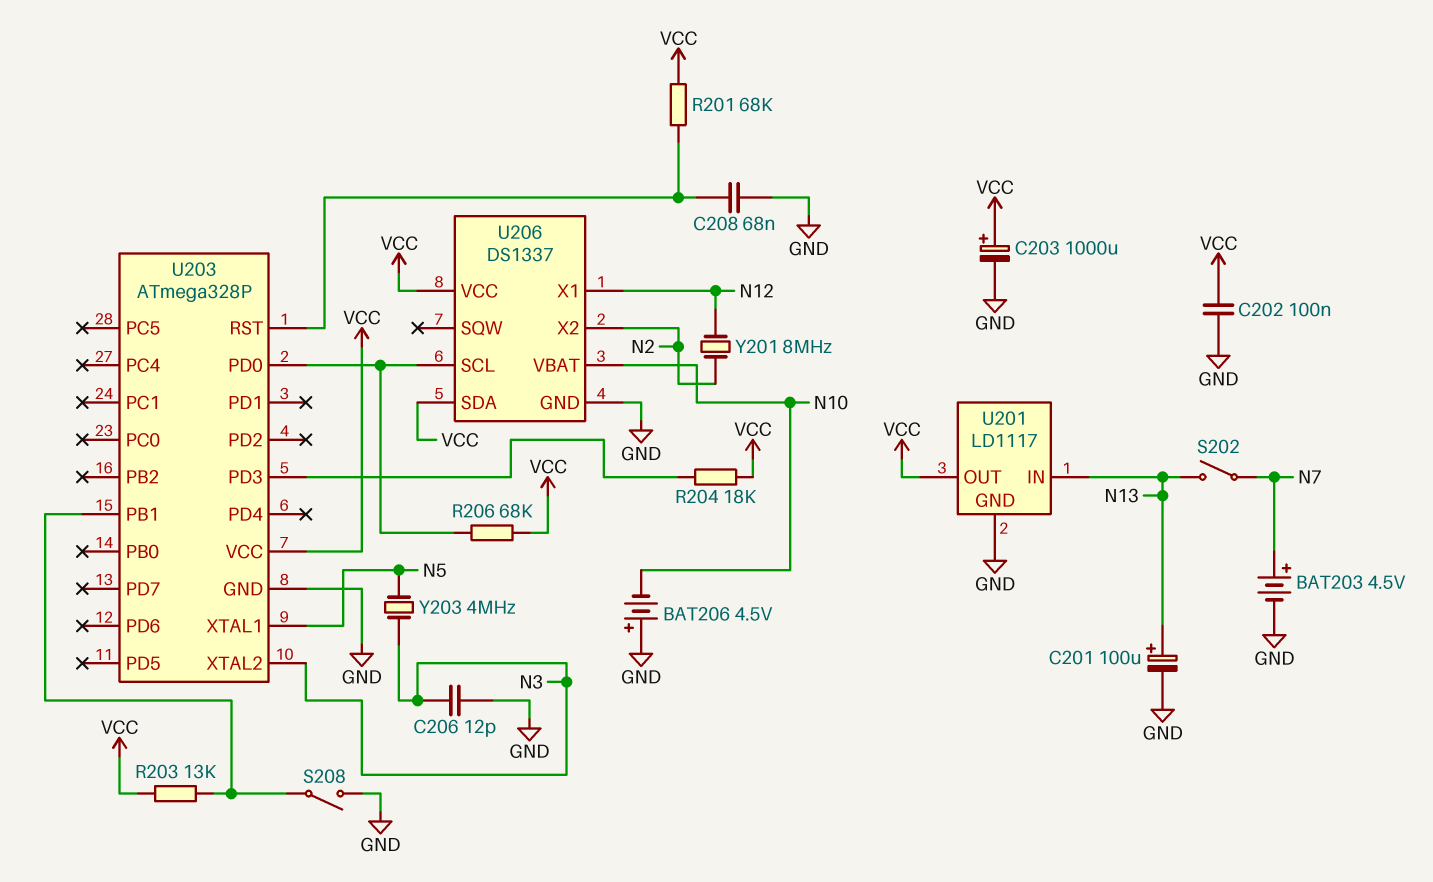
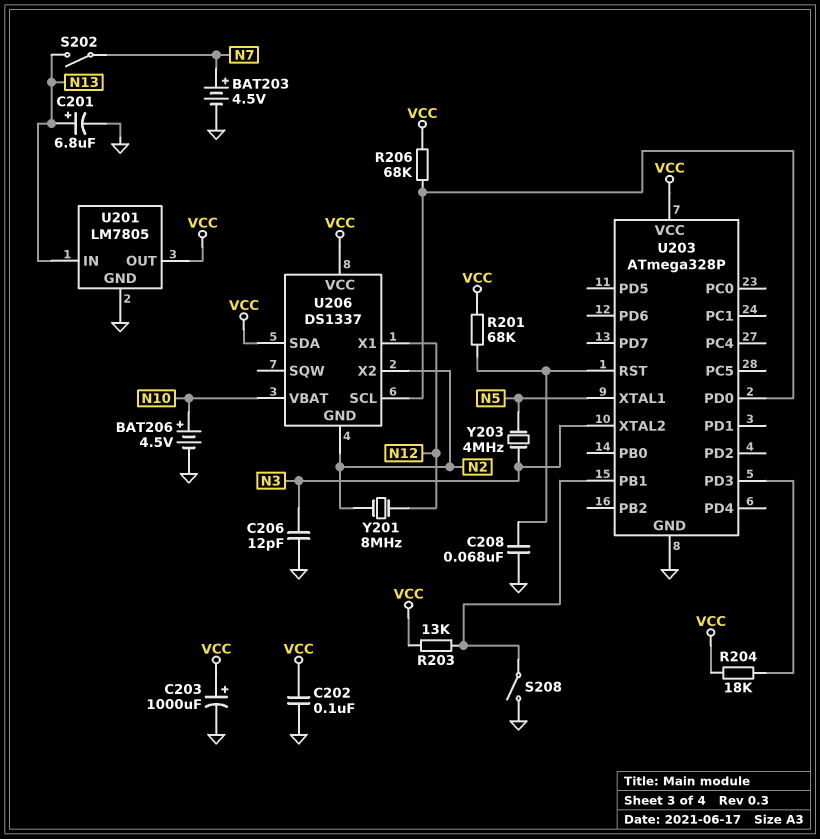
BAT206: 4.5V (plus GND, minus N10) -> 4.5V (plus N10, minus GND)
C201: 100uF (plus N13, minus GND) -> 6.8uF (plus N13, minus GND)
U201: LD1117 -> LM7805
U206 pin GND: GND -> N2

